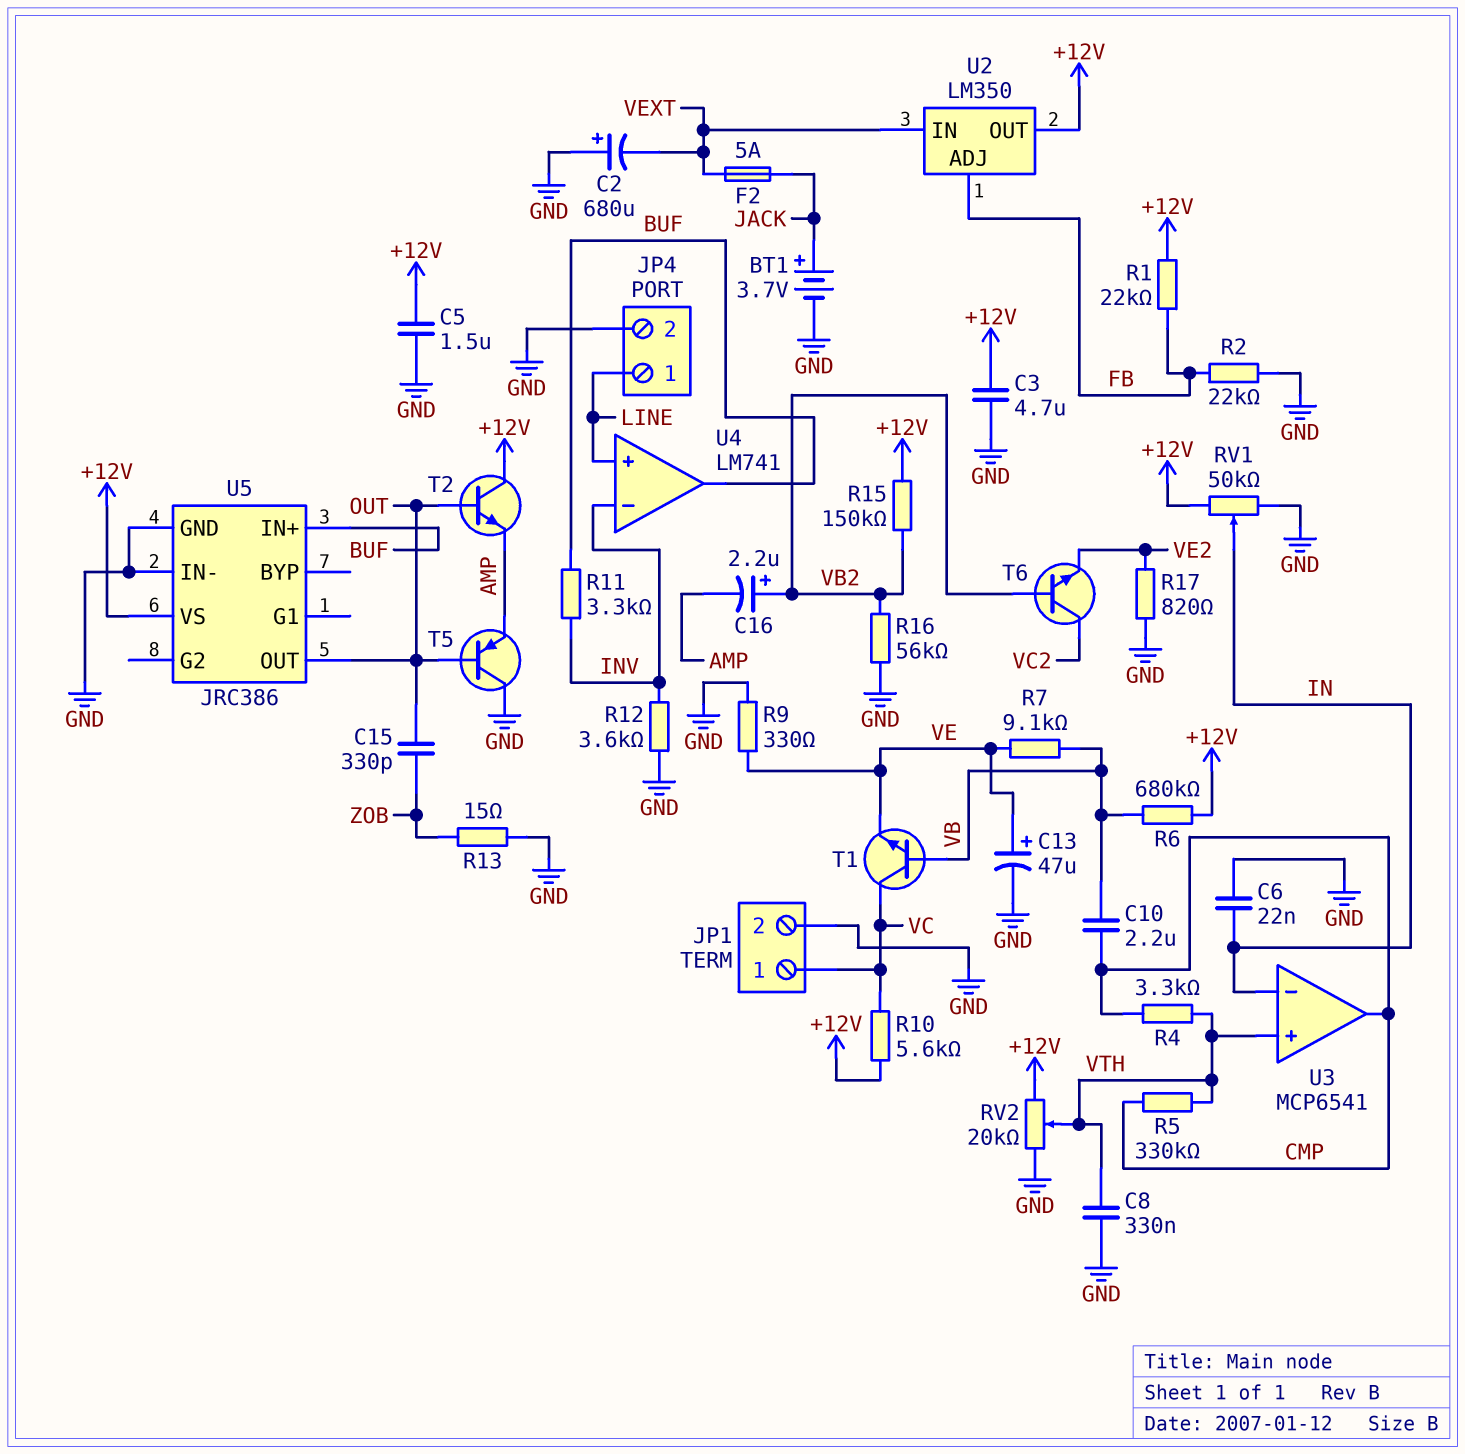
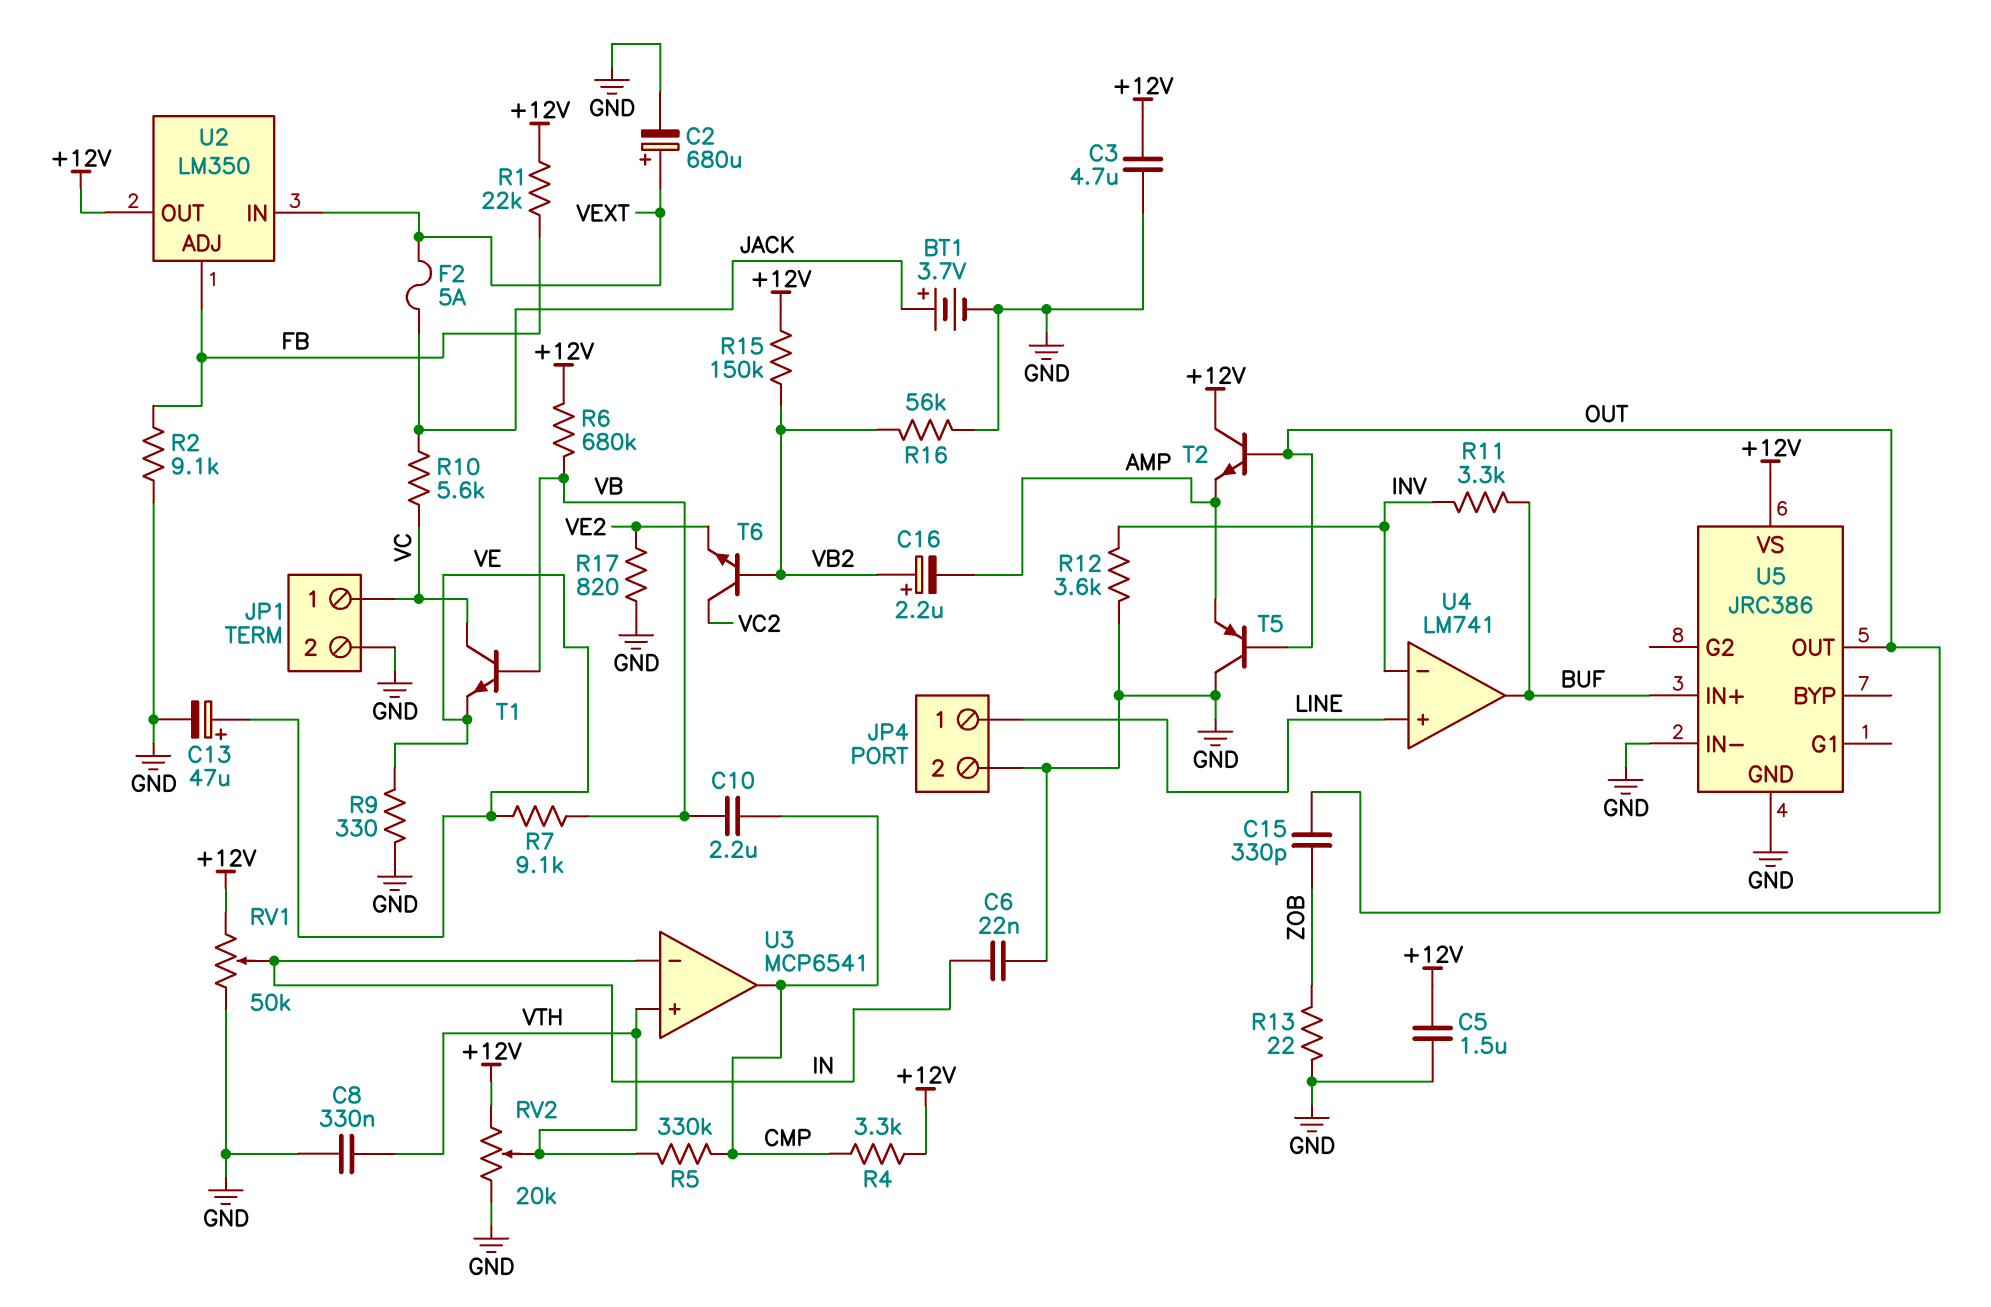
C2: 680uF (plus GND, minus VEXT) -> 680uF (plus VEXT, minus GND)
R2: 22k (FB, GND) -> 9.1k (FB, GND)
R4: 3.3k (CMP, VTH) -> 3.3k (+12V, CMP)
R10: 5.6k (+12V, VC) -> 5.6k (JACK, VC)
R13: 15 (GND, ZOB) -> 22 (GND, ZOB)

